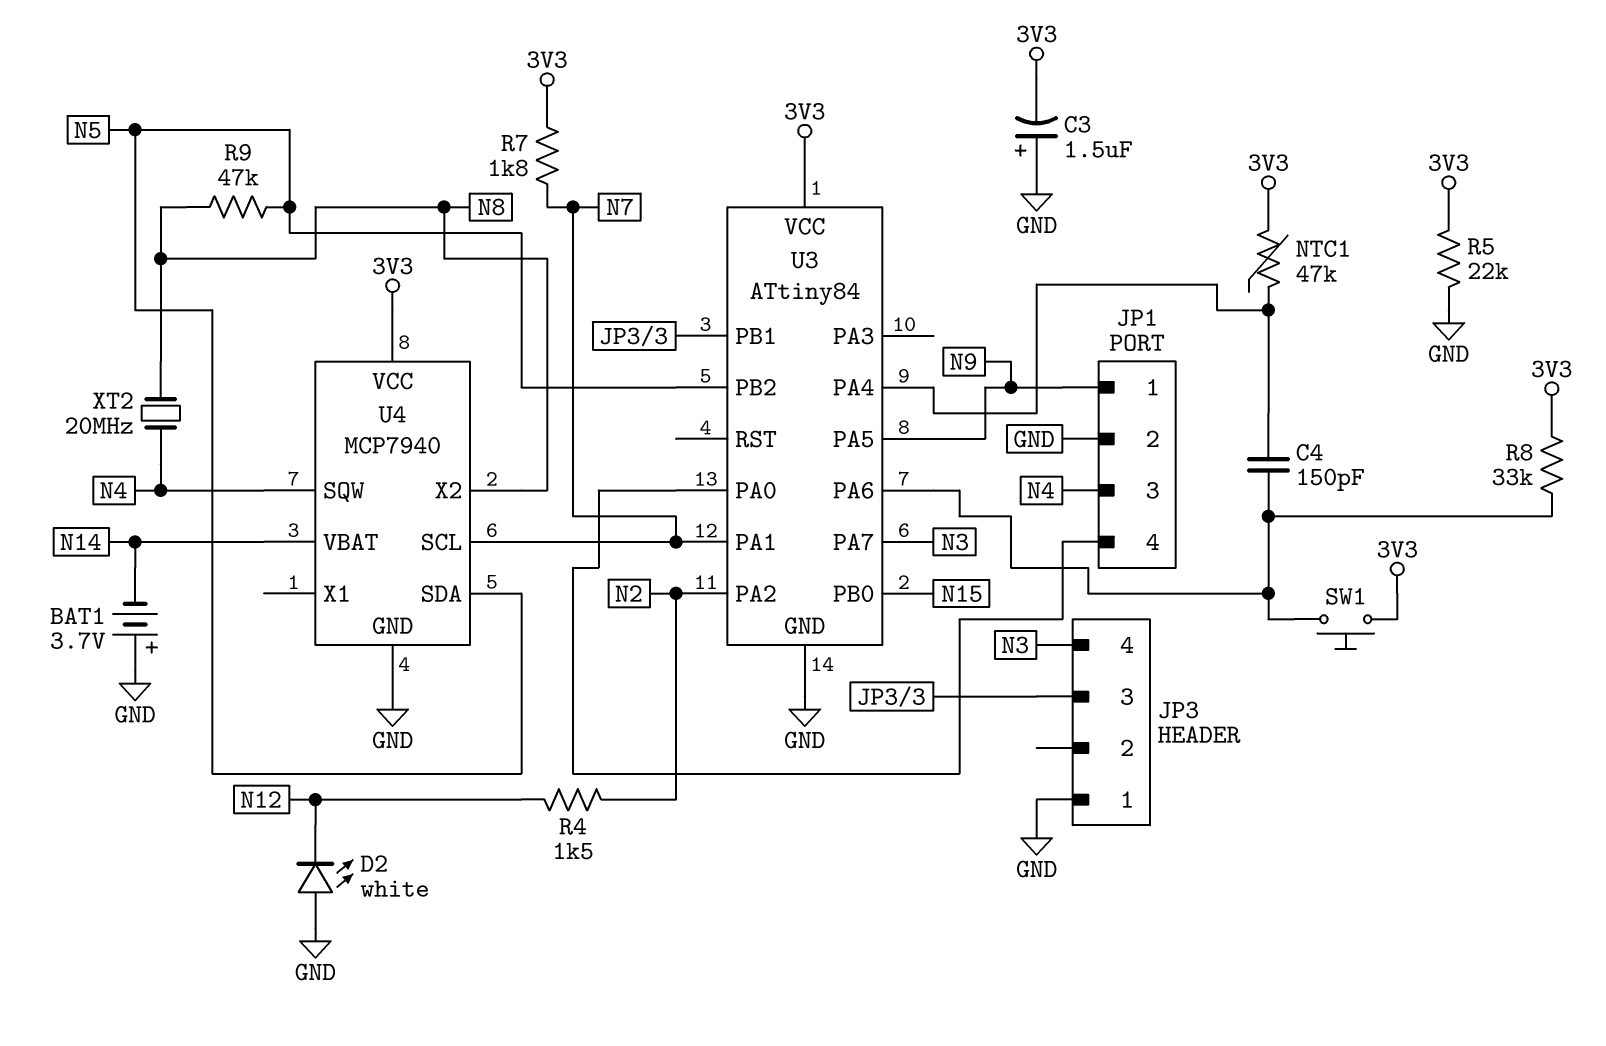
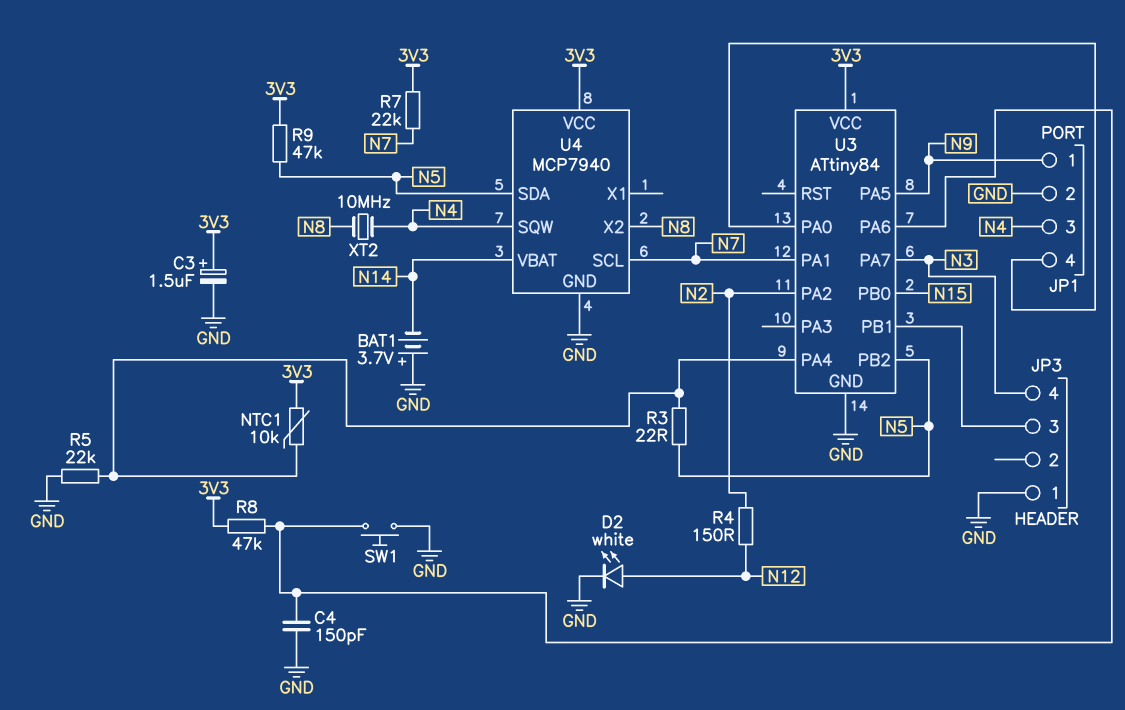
C3: 1.5uF (plus GND, minus 3V3) -> 1.5uF (plus 3V3, minus GND)
C4: 150pF (U3/PA4, U3/PA6) -> 150pF (GND, U3/PA6)
D2: LED white (A GND, K N12) -> LED white (A N12, K GND)
NTC1: 47k (3V3, U3/PA4) -> 10k (3V3, U3/PA4)
R3: none -> 22 (N5, U3/PA4)
R4: 1.5k (N2, N12) -> 150 (N2, N12)
R5: 22k (3V3, GND) -> 22k (GND, U3/PA4)
R7: 1.8k (3V3, N7) -> 22k (3V3, N7)
R8: 33k (3V3, U3/PA6) -> 47k (3V3, U3/PA6)
R9: 47k (N5, N8) -> 47k (3V3, N5)
SW1: button (3V3, U3/PA6) -> button (GND, U3/PA6)
XT2: 20MHz (N4, N8) -> 10MHz (N4, N8)

